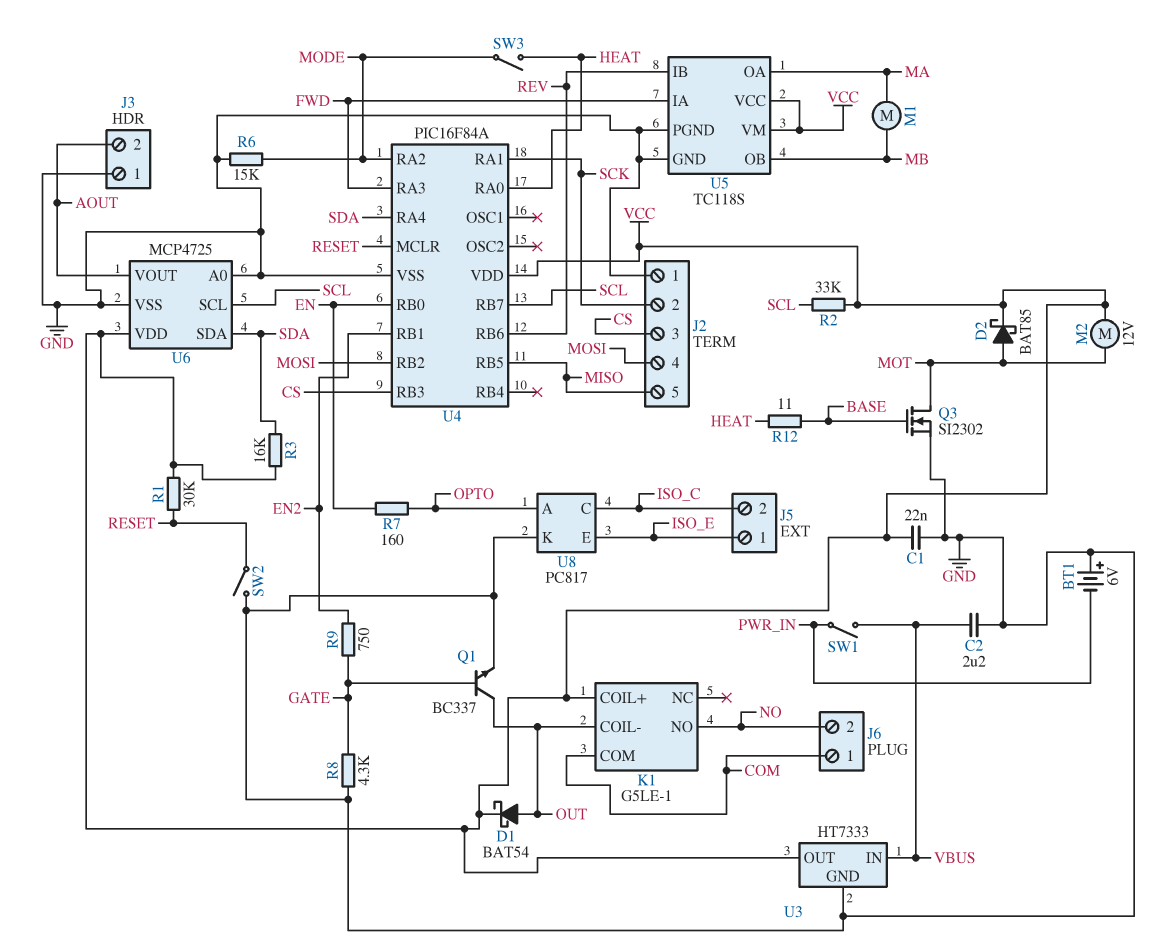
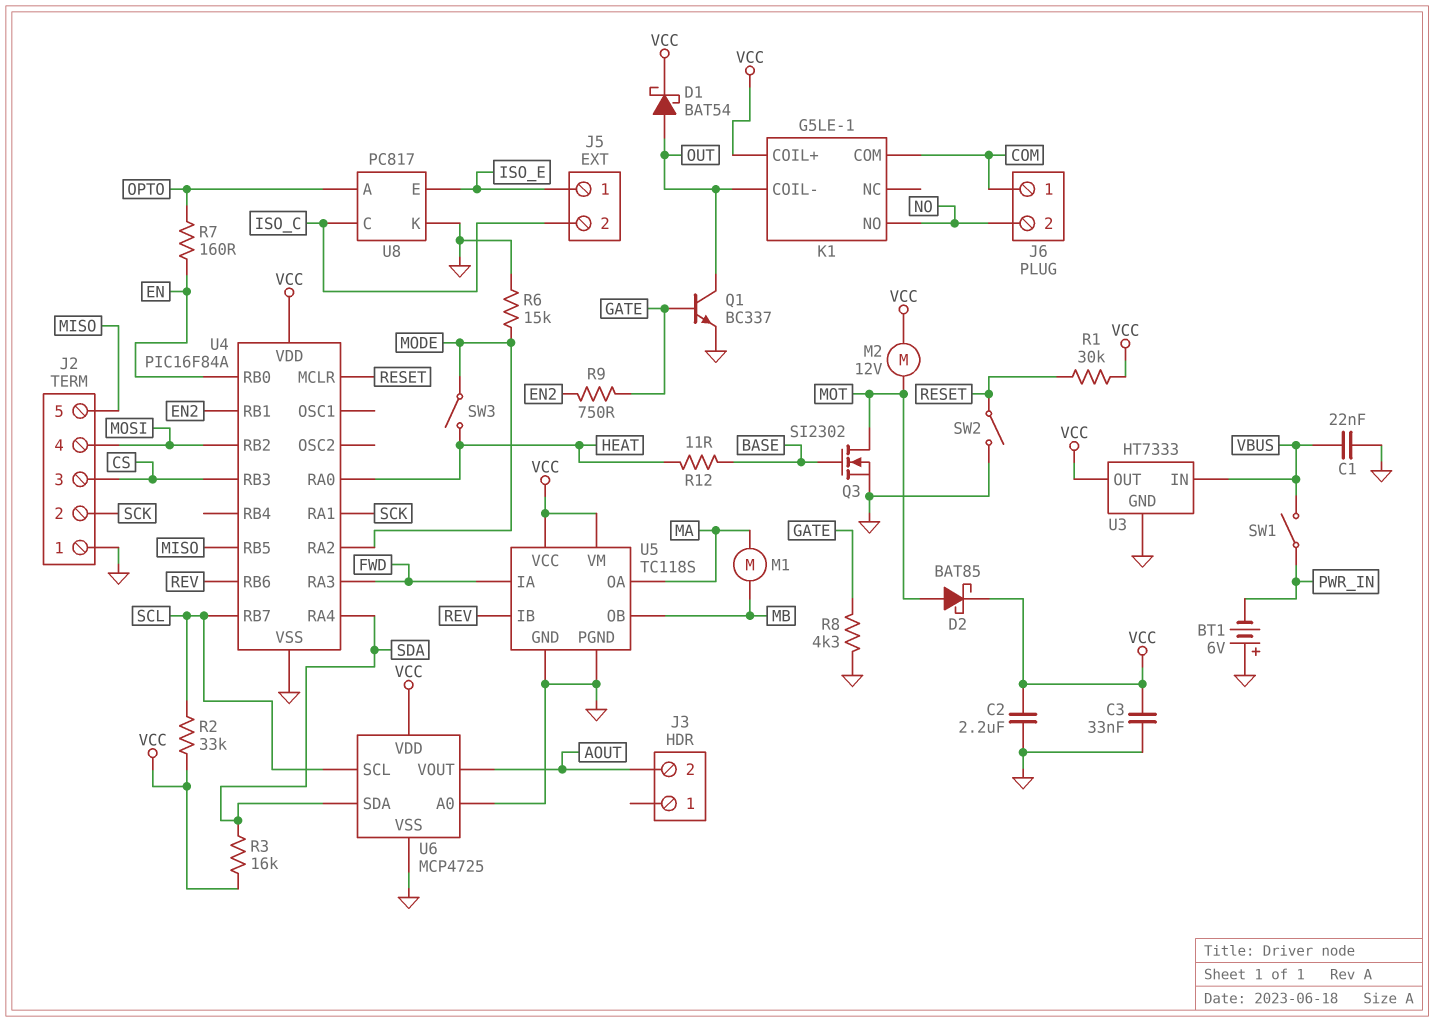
C1: 22nF (GND, VCC) -> 22nF (GND, VBUS)
C2: 2.2uF (GND, VBUS) -> 2.2uF (GND, VCC)
C3: none -> 33nF (GND, VCC)
J3 pin 1: GND -> none

